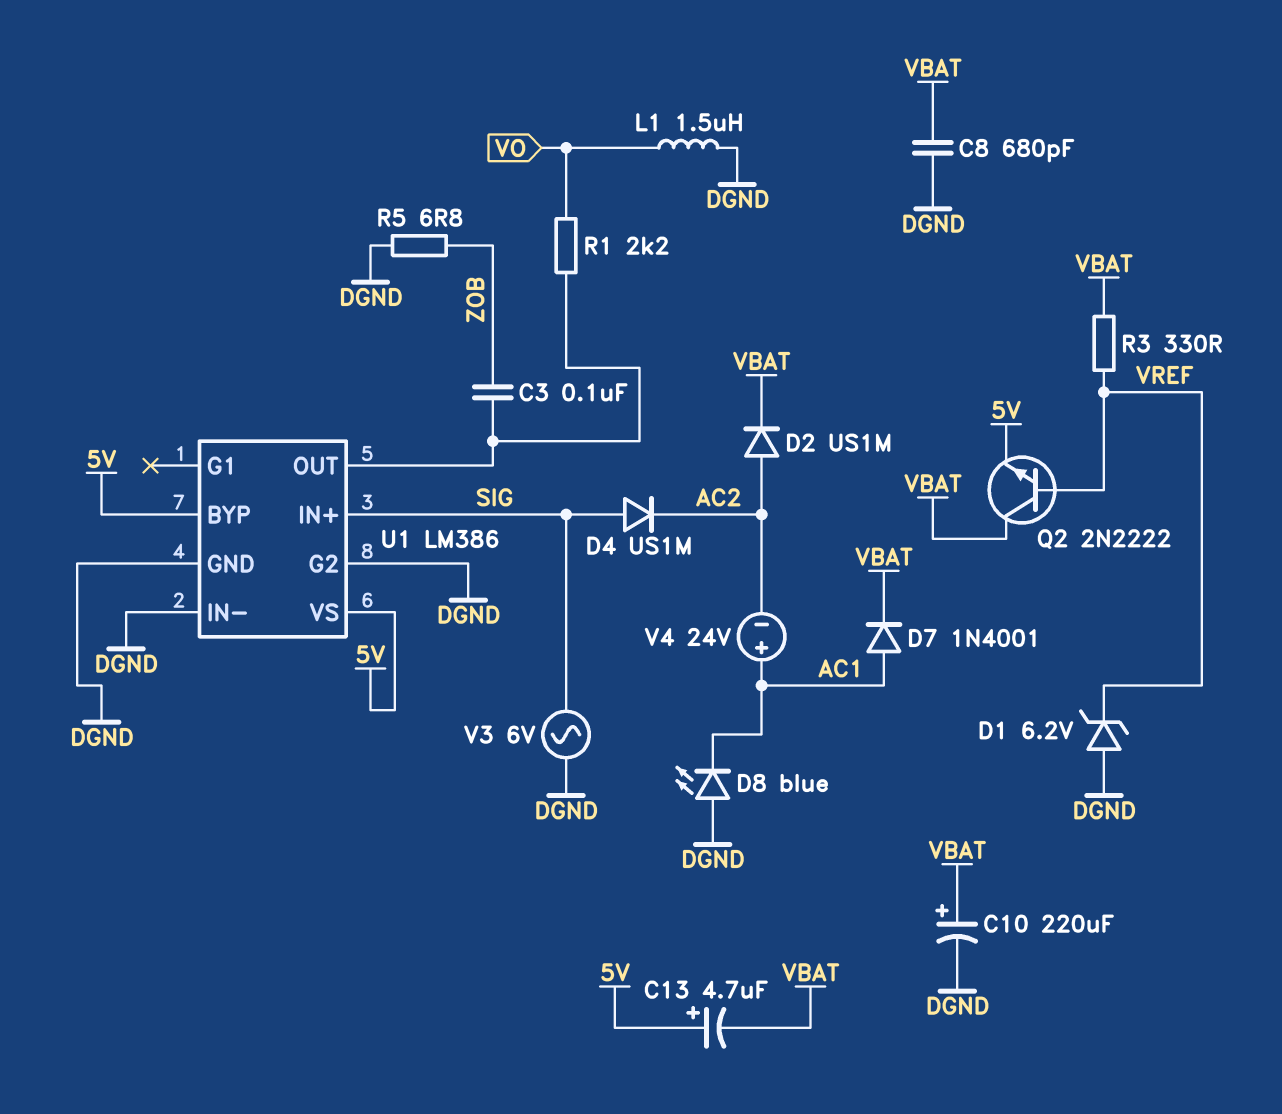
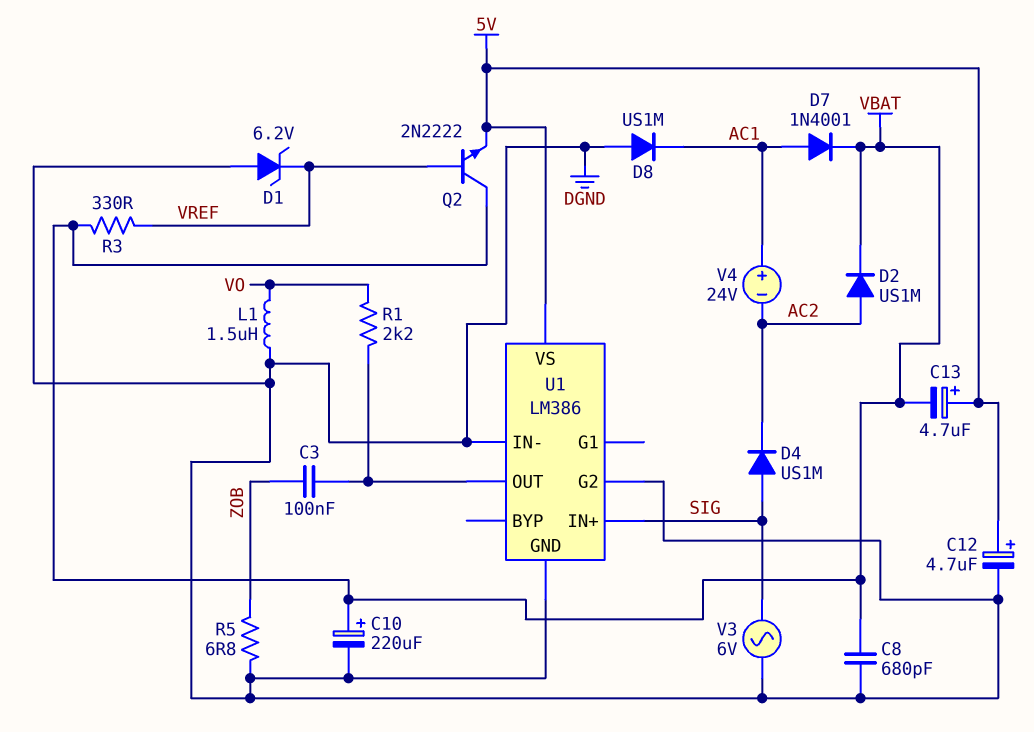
C12: none -> 4.7uF (plus 5V, minus DGND)
D8: LED blue (A DGND, K AC1) -> diode US1M (A DGND, K AC1)
U1 pin BYP: 5V -> none

